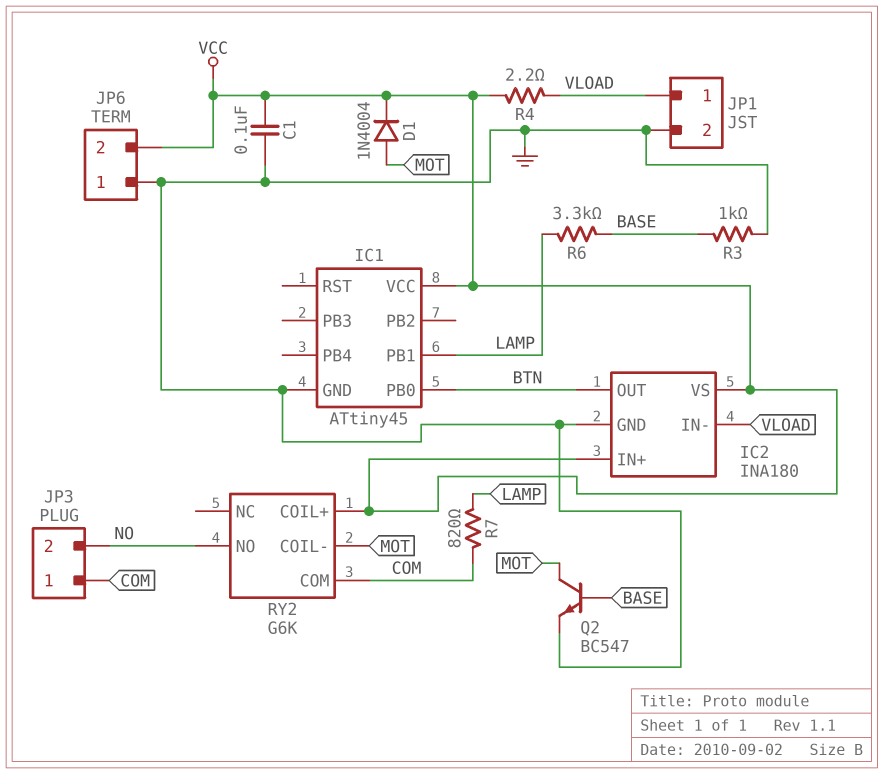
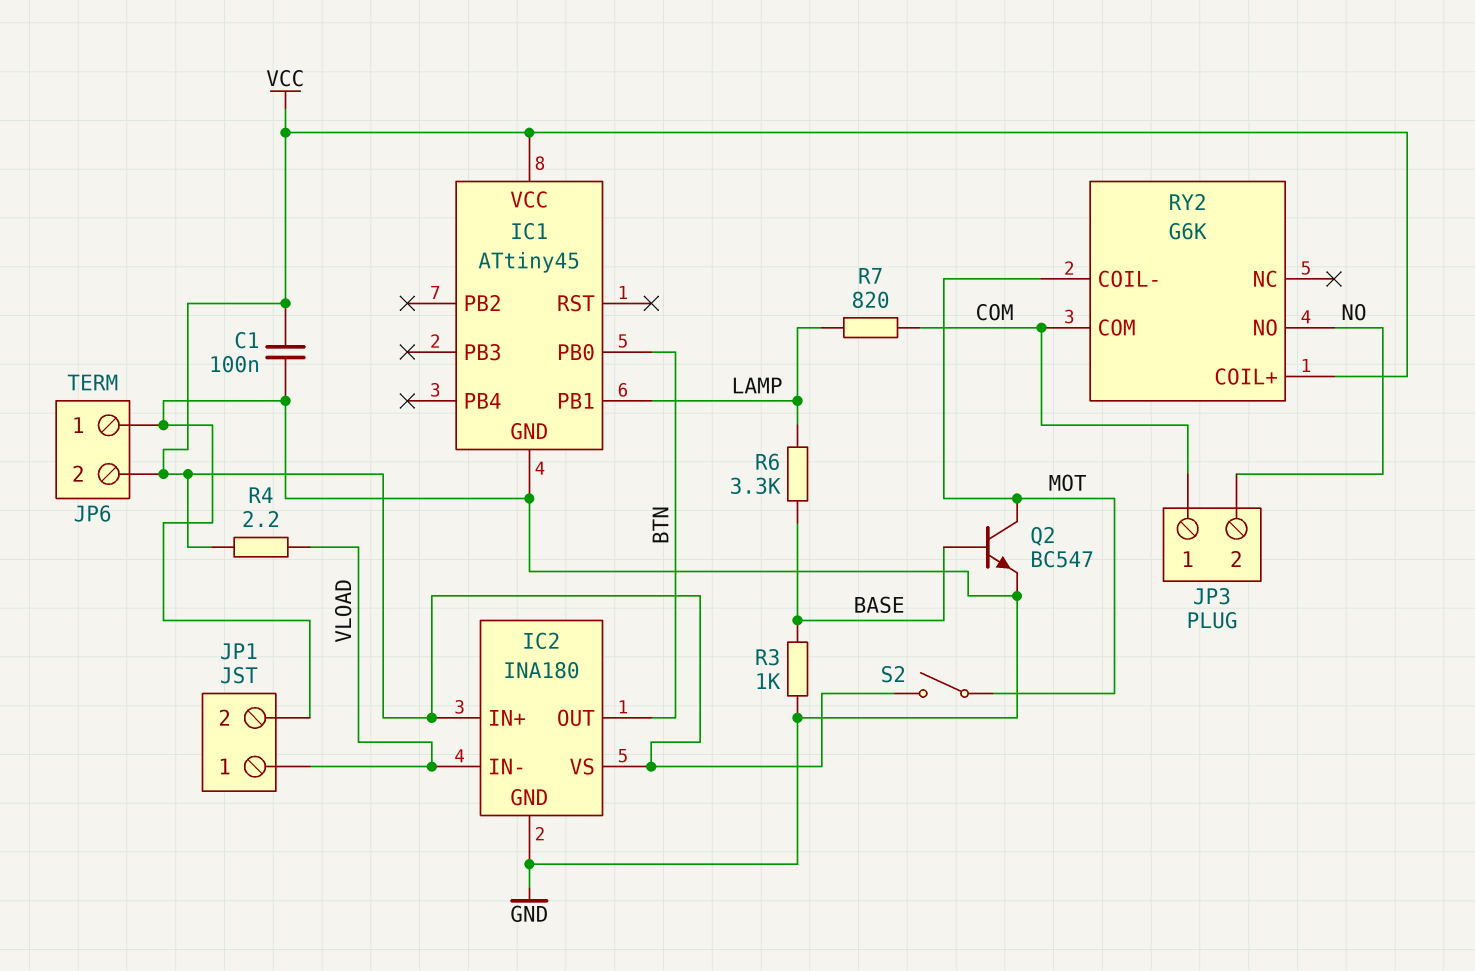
D1: diode 1N4004 (A MOT, K VCC) -> none
S2: none -> switch (MOT, VCC)

